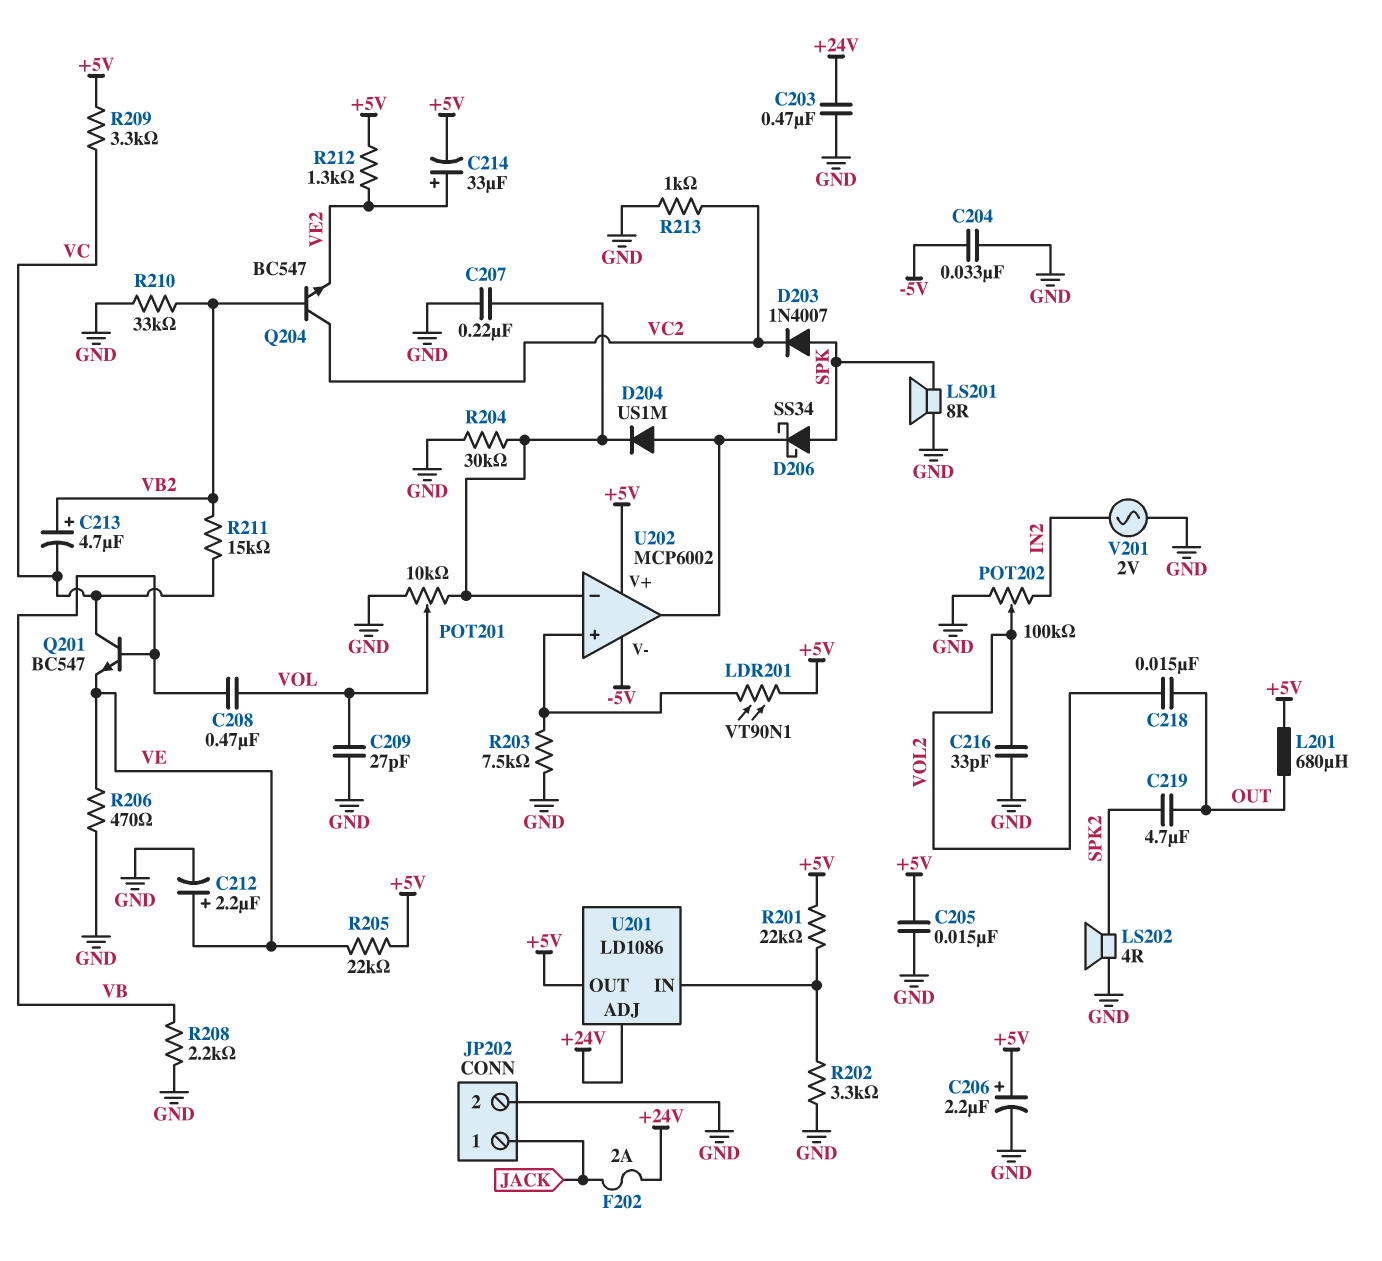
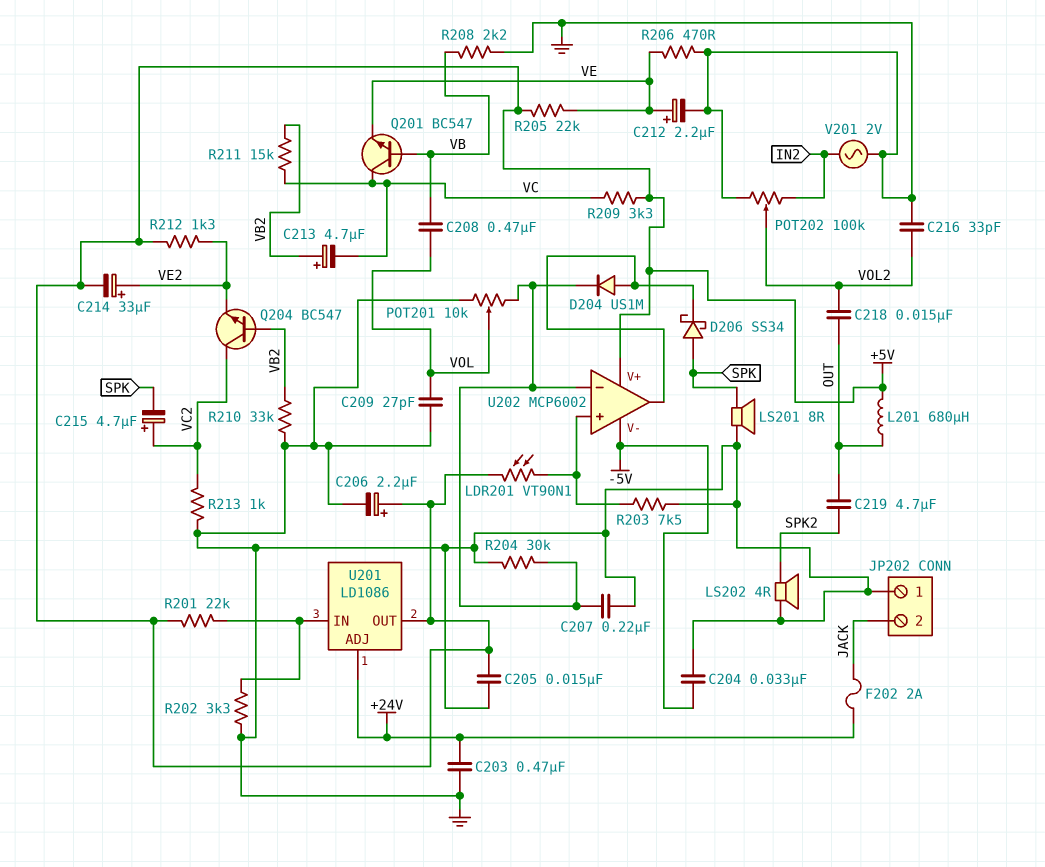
C215: none -> 4.7uF (plus VC2, minus SPK)
D203: diode 1N4007 (A SPK, K VC2) -> none
JP202 pin 1: JACK -> GND
JP202 pin 2: GND -> JACK

